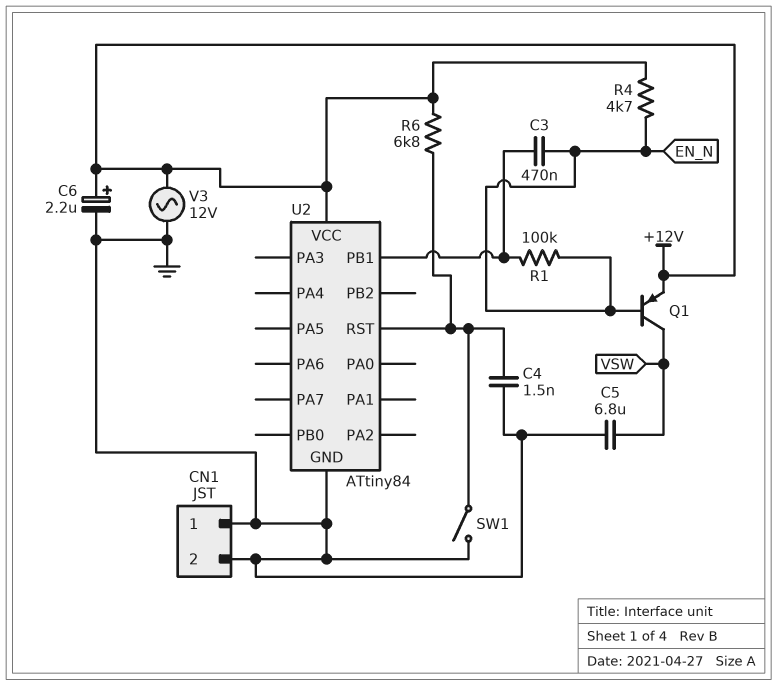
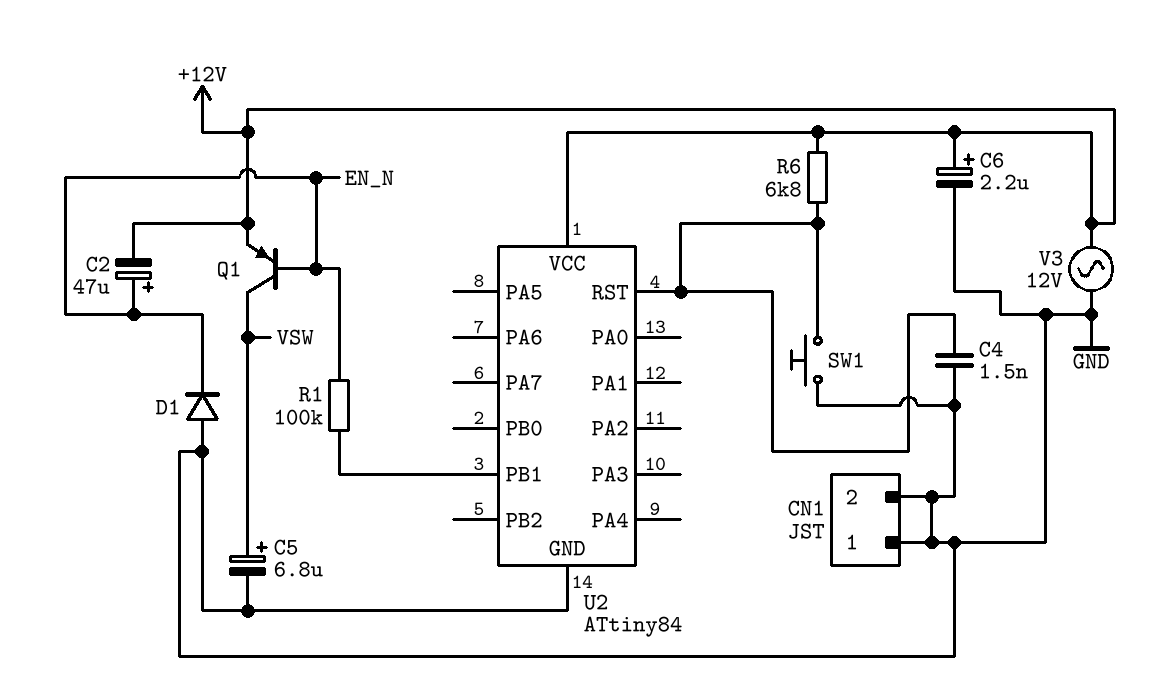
C2: none -> 47uF (plus EN_N, minus +12V)
C3: 470nF (EN_N, U2/PB1) -> none
C5: 6.8uF (GND, VSW) -> 6.8uF (plus VSW, minus GND)
D1: none -> diode (A GND, K EN_N)
R4: 4.7k (+12V, EN_N) -> none
SW1: switch (GND, U2/RST) -> button (GND, U2/RST)

